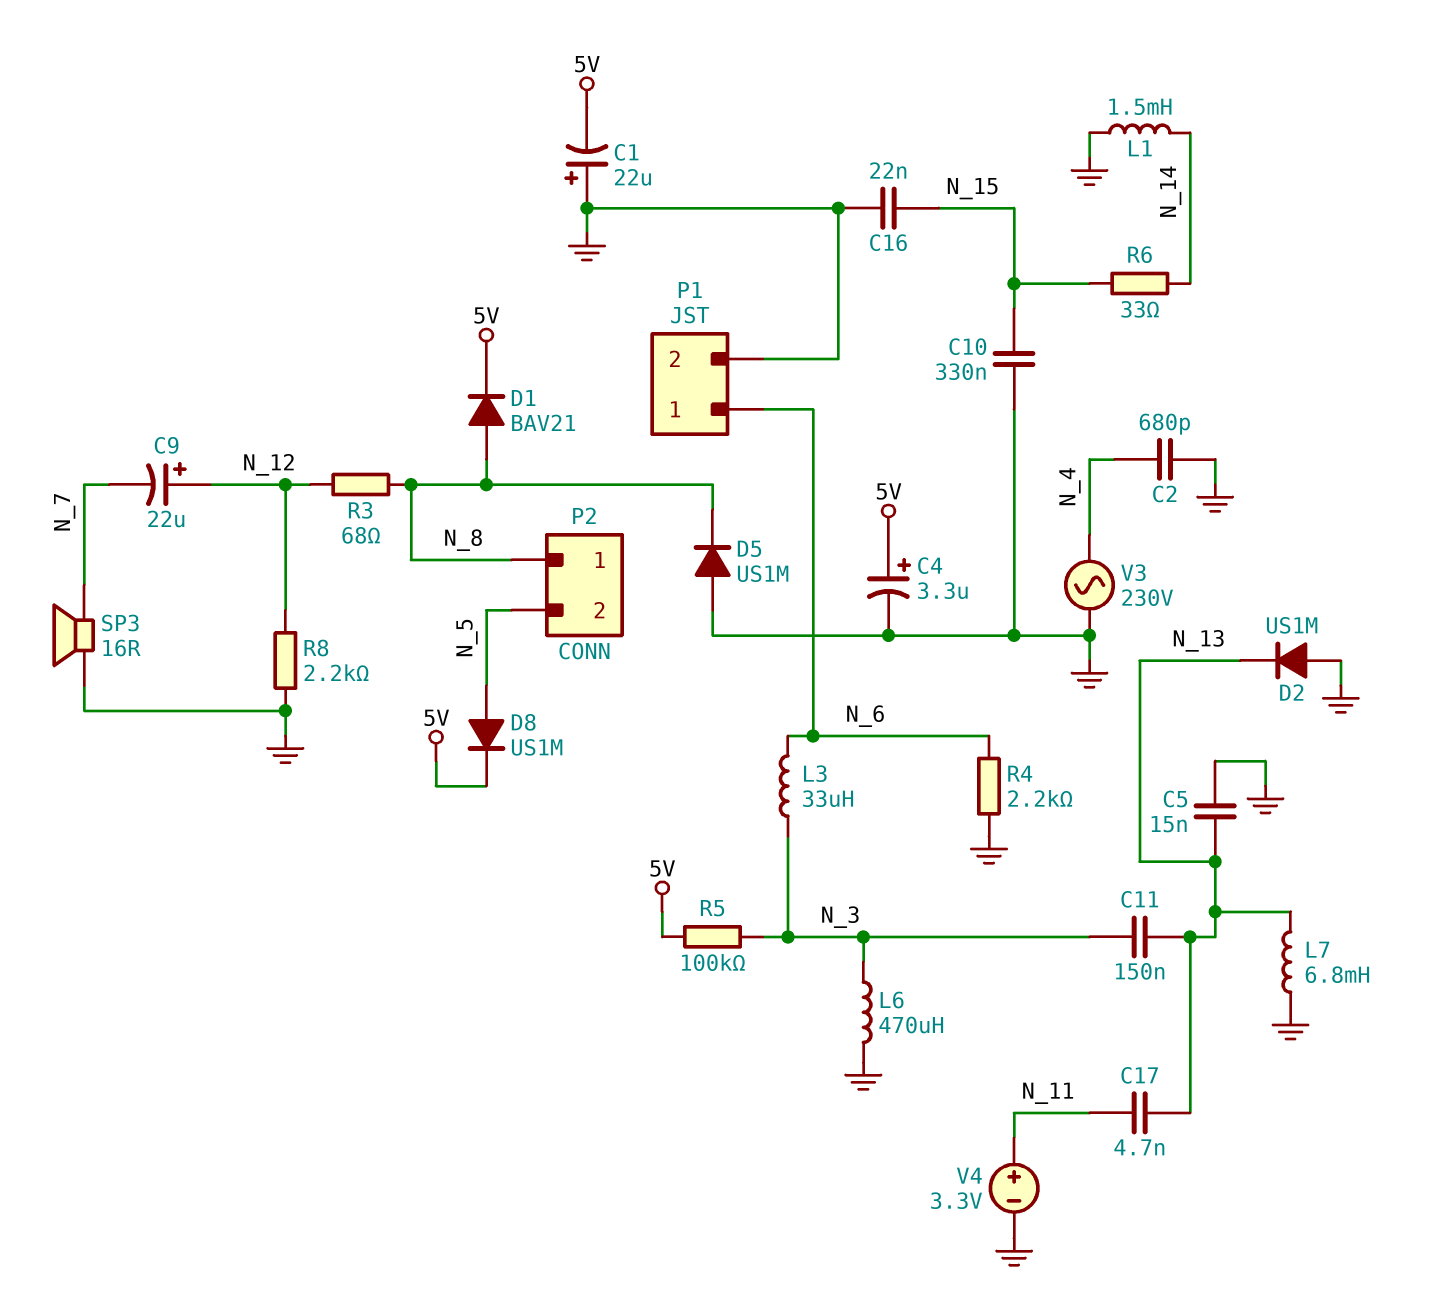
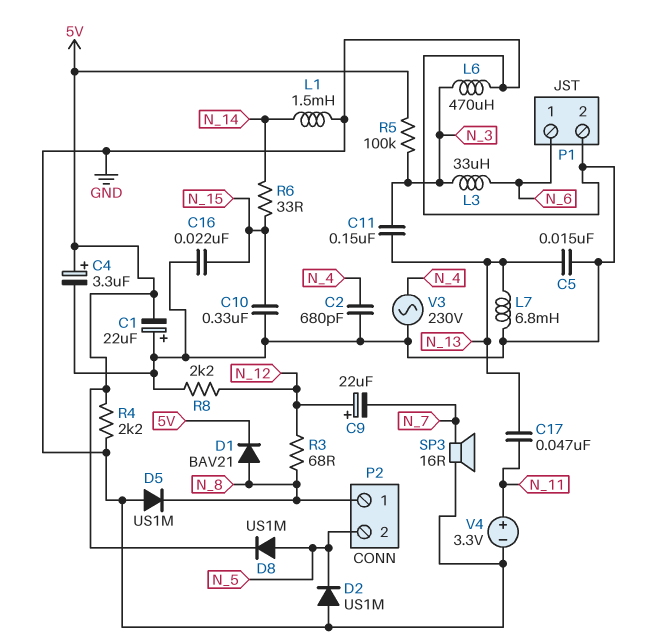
C17: 4.7nF (N_11, N_13) -> 47nF (N_11, N_13)
D2: diode US1M (A GND, K N_13) -> diode US1M (A GND, K N_5)
R4: 2.2k (GND, N_6) -> 2.2k (5V, GND)

